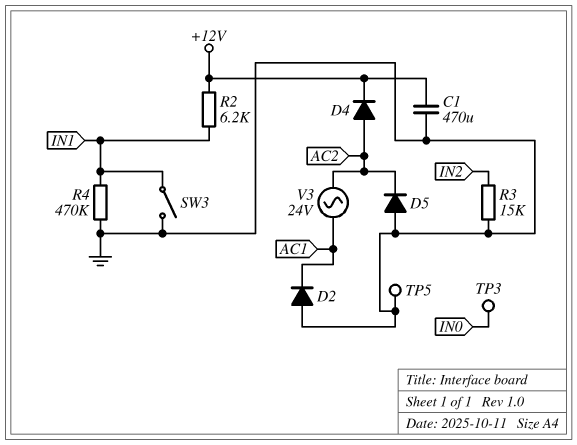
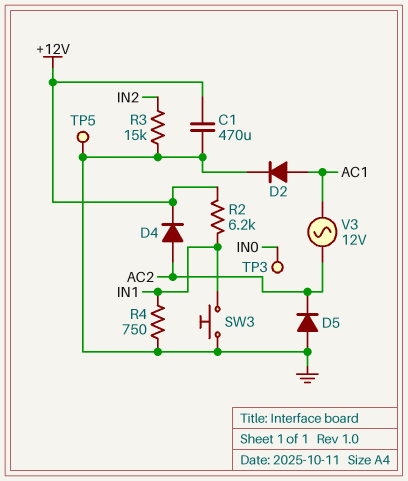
D2: diode (A GND, K AC1) -> diode (A AC1, K GND)
R4: 470k (GND, IN1) -> 750 (GND, IN1)
SW3: switch (GND, IN1) -> button (GND, IN1)
V3: AC 24V (AC1, AC2) -> AC 12V (AC1, AC2)

